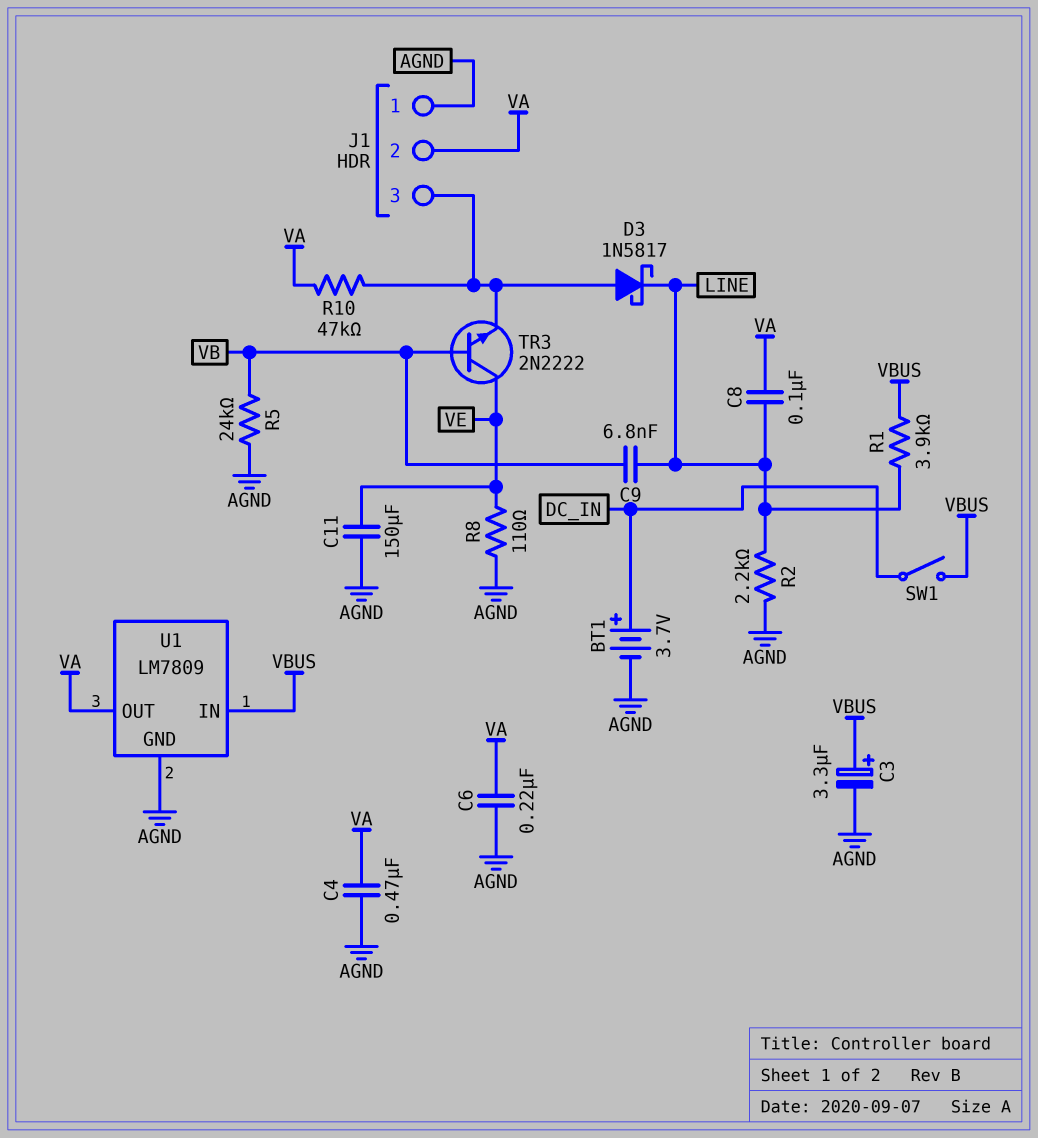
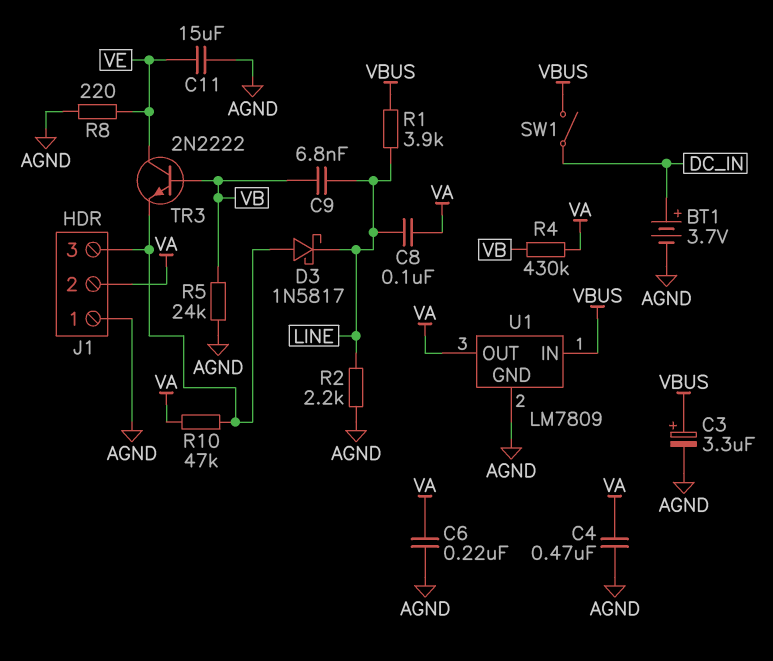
C11: 150uF (AGND, VE) -> 15uF (AGND, VE)
R4: none -> 430k (VA, VB)
R8: 110 (AGND, VE) -> 220 (AGND, VE)

